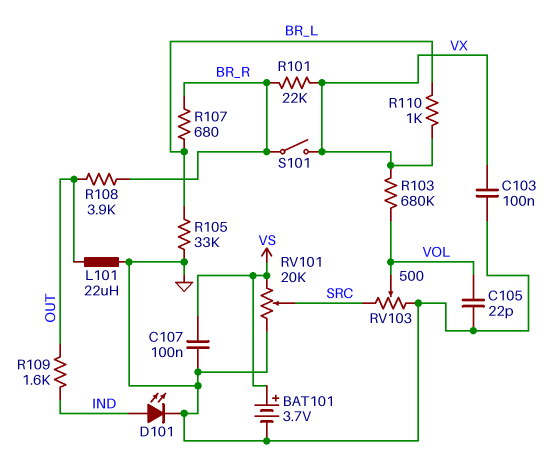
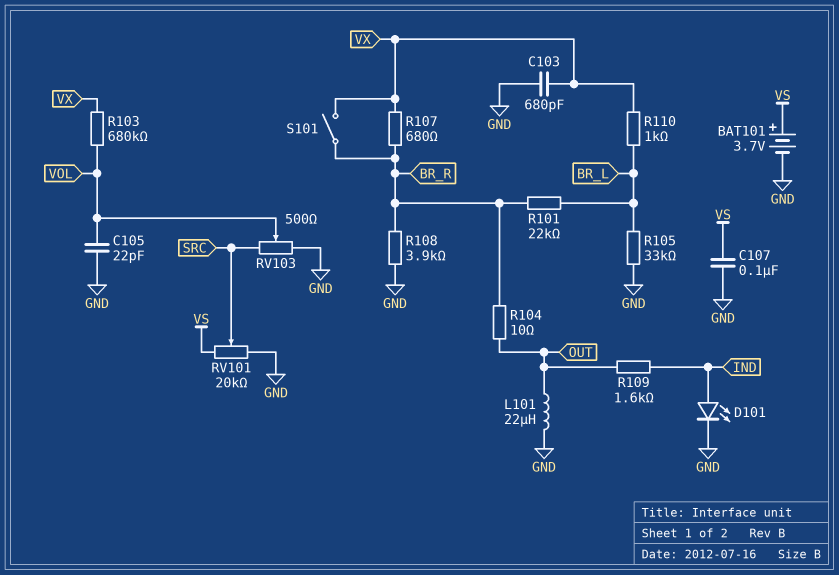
C103: 100nF (GND, VX) -> 680pF (GND, VX)
R101: 22k (BR_R, VX) -> 22k (BR_L, BR_R)
R104: none -> 10 (BR_R, OUT)
R107: 680 (BR_L, BR_R) -> 680 (BR_R, VX)
R108: 3.9k (BR_R, OUT) -> 3.9k (BR_R, GND)

